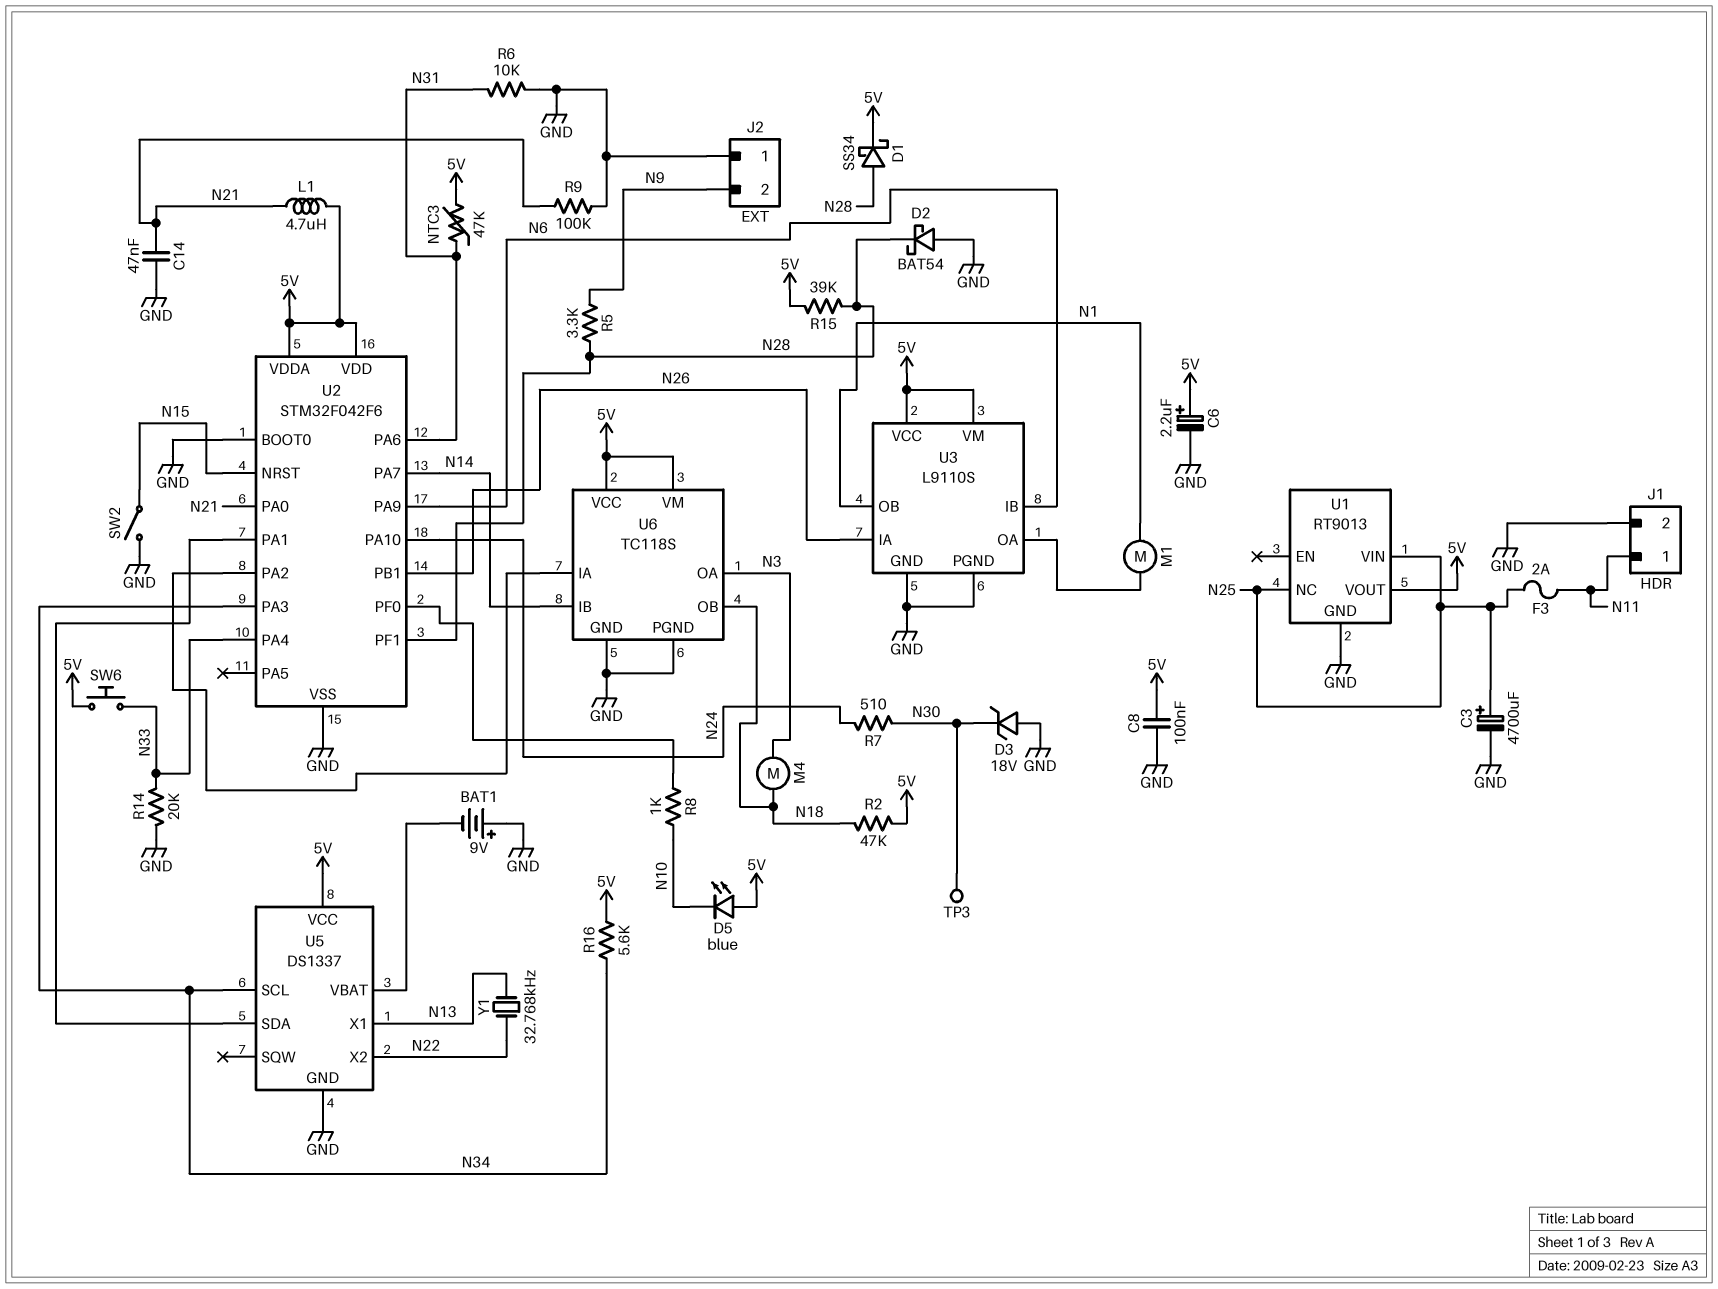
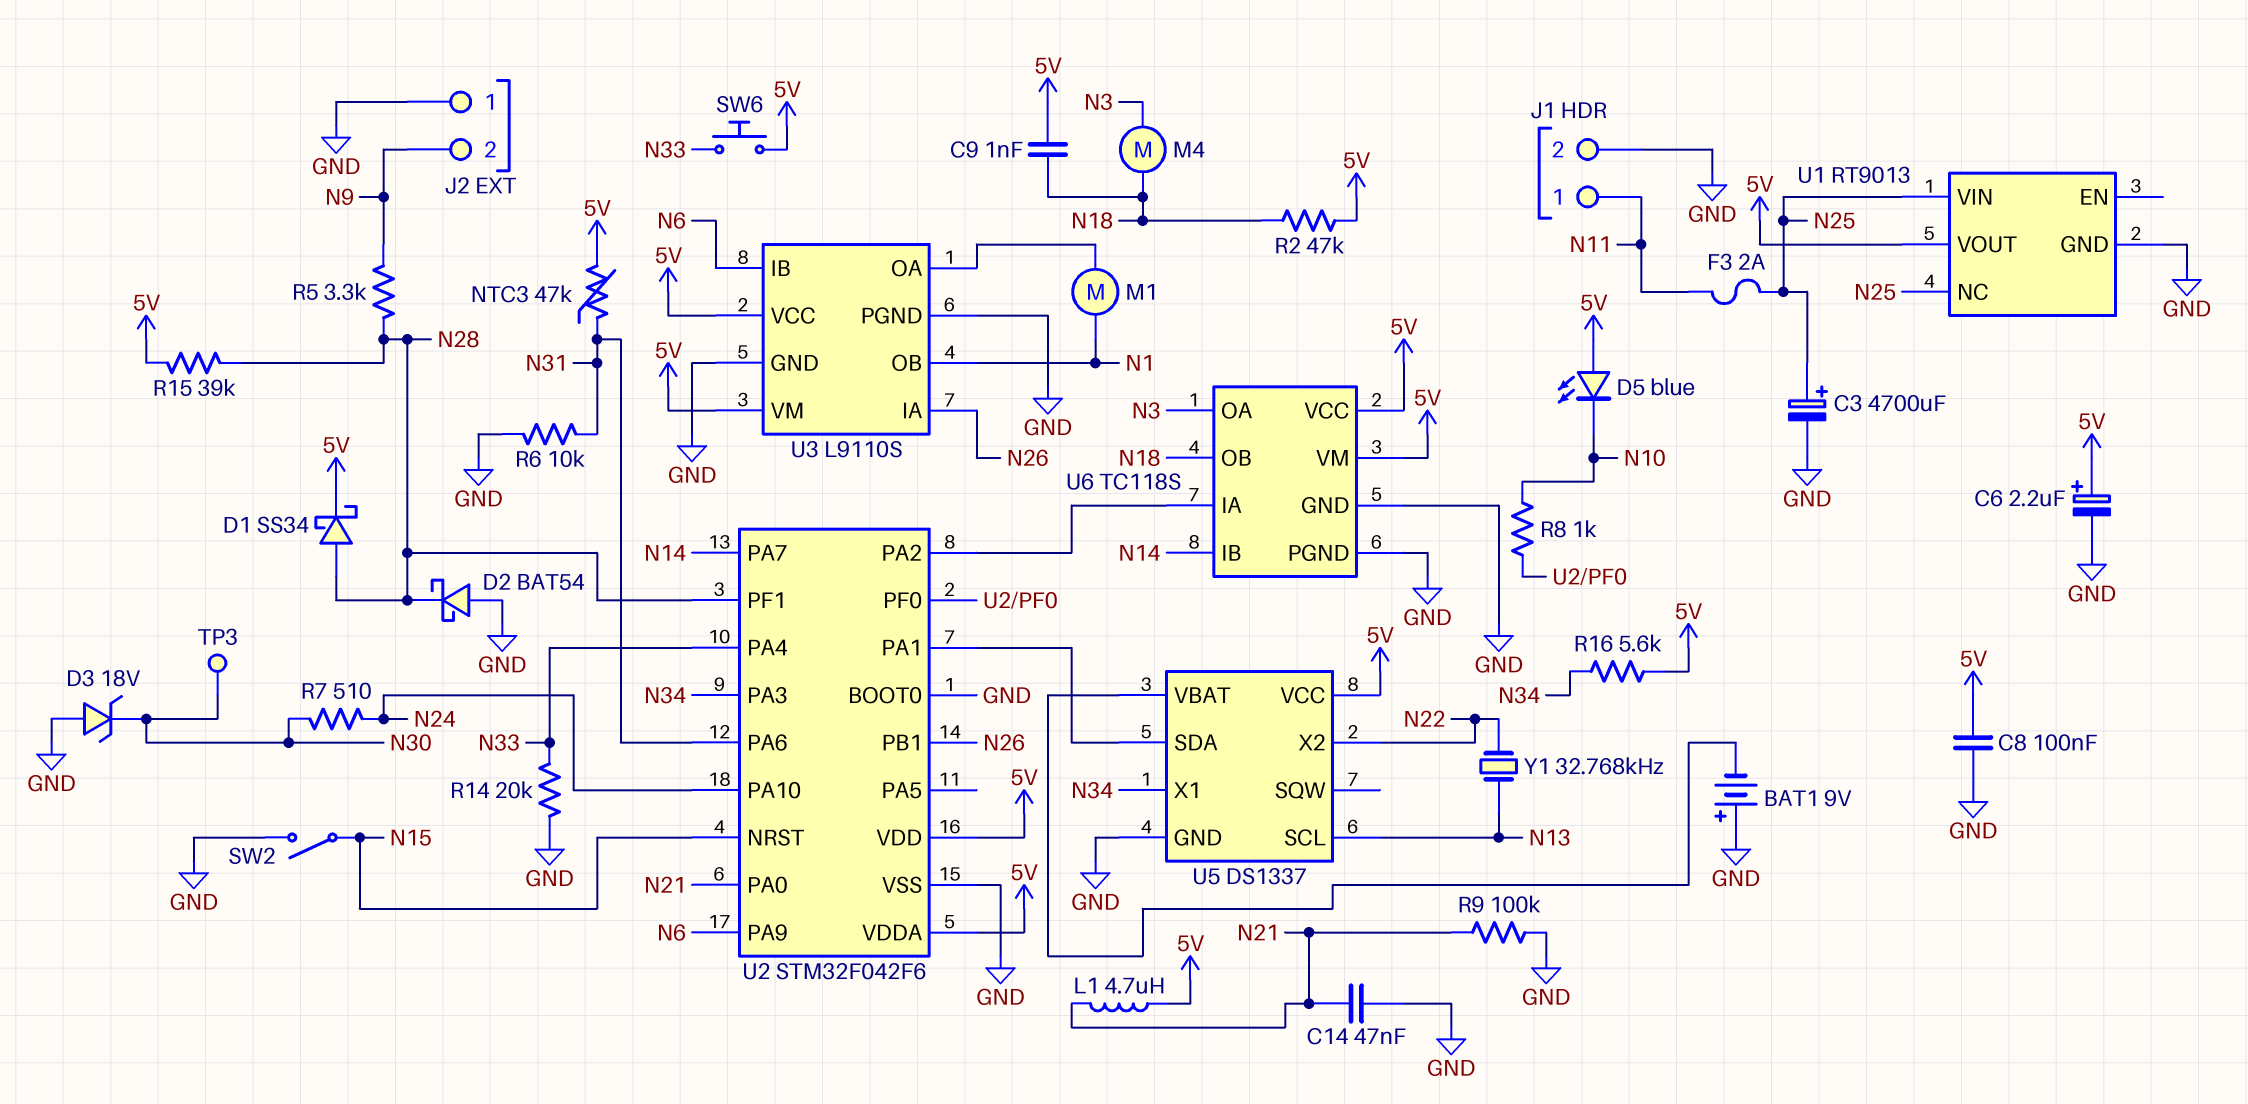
C9: none -> 1nF (5V, N18)
U5 pin SCL: N34 -> N13
U5 pin X1: N13 -> N34

